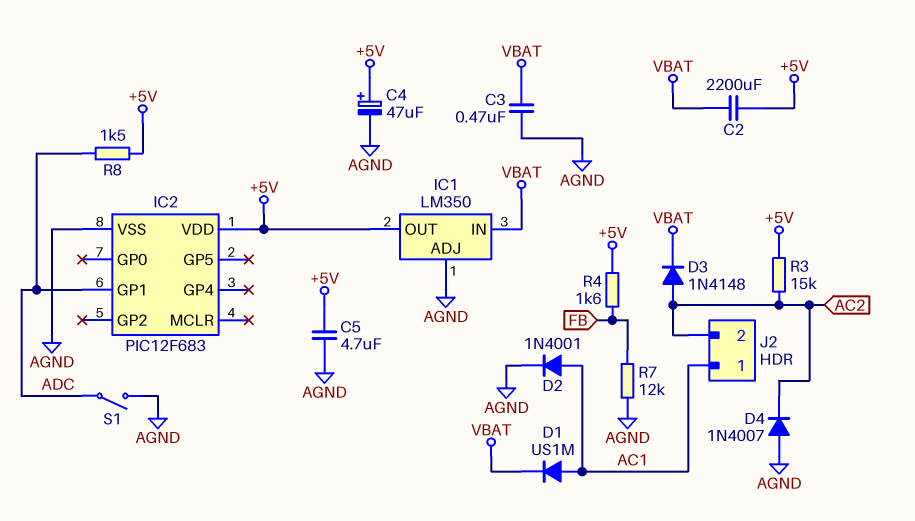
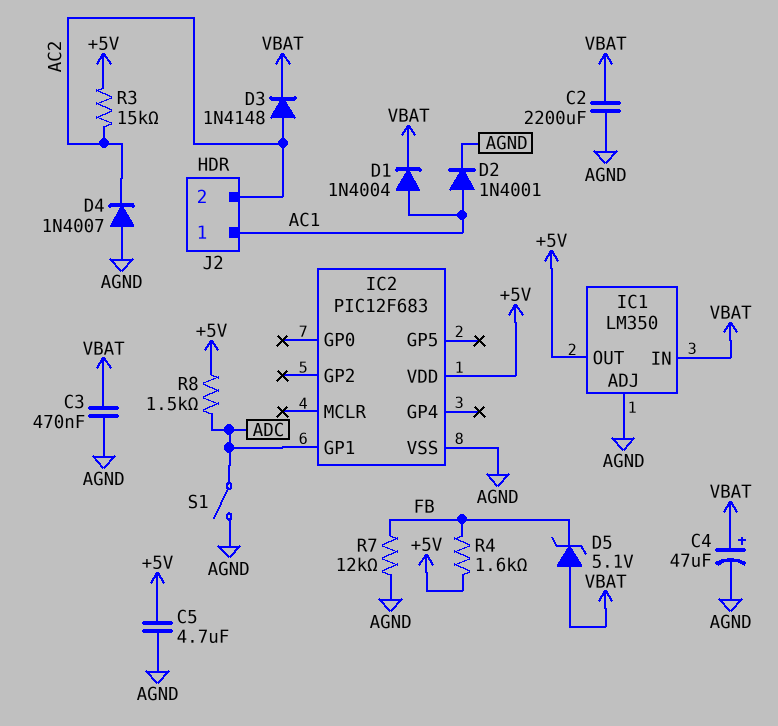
C2: 2200uF (+5V, VBAT) -> 2200uF (AGND, VBAT)
C4: 47uF (plus +5V, minus AGND) -> 47uF (plus VBAT, minus AGND)
D1: diode US1M (A AC1, K VBAT) -> diode 1N4004 (A AC1, K VBAT)
D5: none -> zener 5.1V (A VBAT, K FB)

